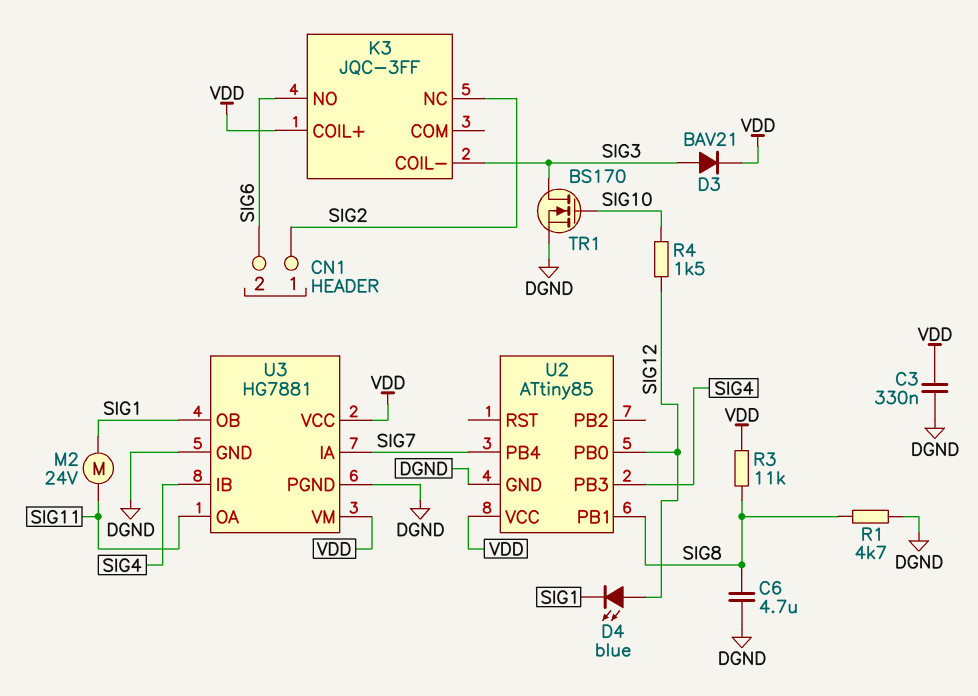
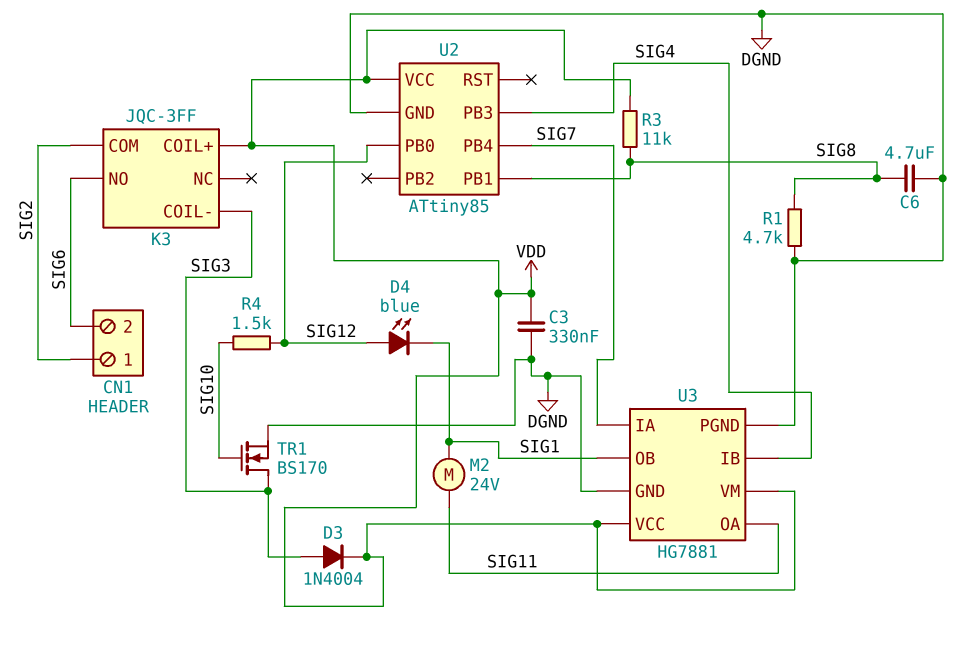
D3: diode BAV21 (A SIG3, K VDD) -> diode 1N4004 (A SIG3, K VDD)
K3 pin COM: none -> SIG2
K3 pin NC: SIG2 -> none

